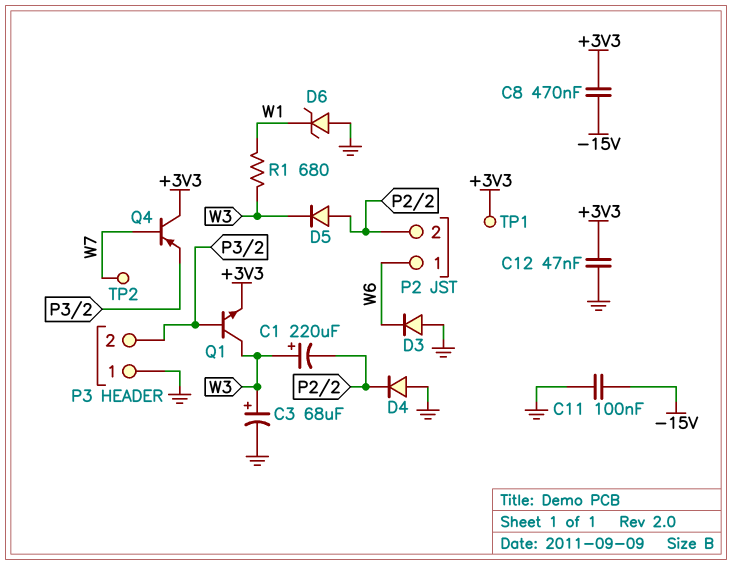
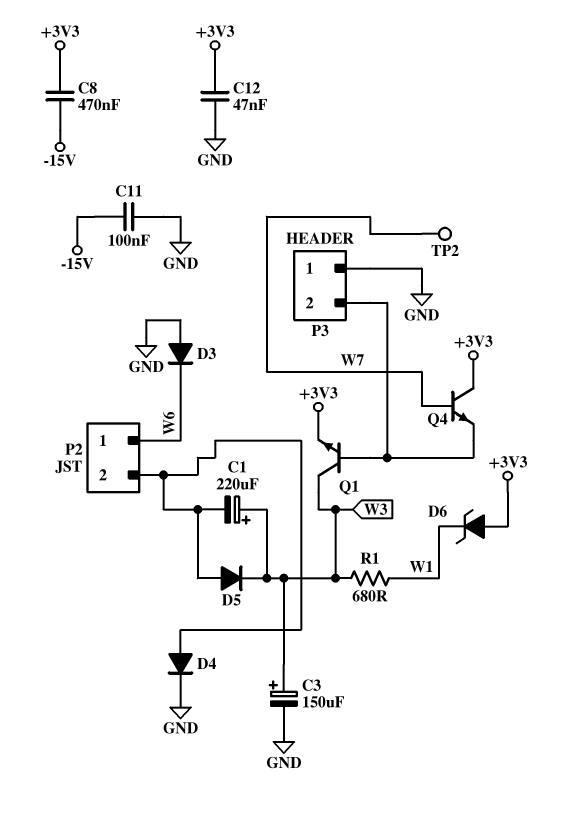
C3: 68uF (plus W3, minus GND) -> 150uF (plus W3, minus GND)
D4: diode (A GND, K P2/2) -> diode (A P2/2, K GND)
D6: zener (A GND, K W1) -> zener (A +3V3, K W1)
Q4: PNP (B W7, C +3V3, E P3/2) -> NPN (B W7, C +3V3, E P3/2)
TP1: test point (+3V3) -> none

